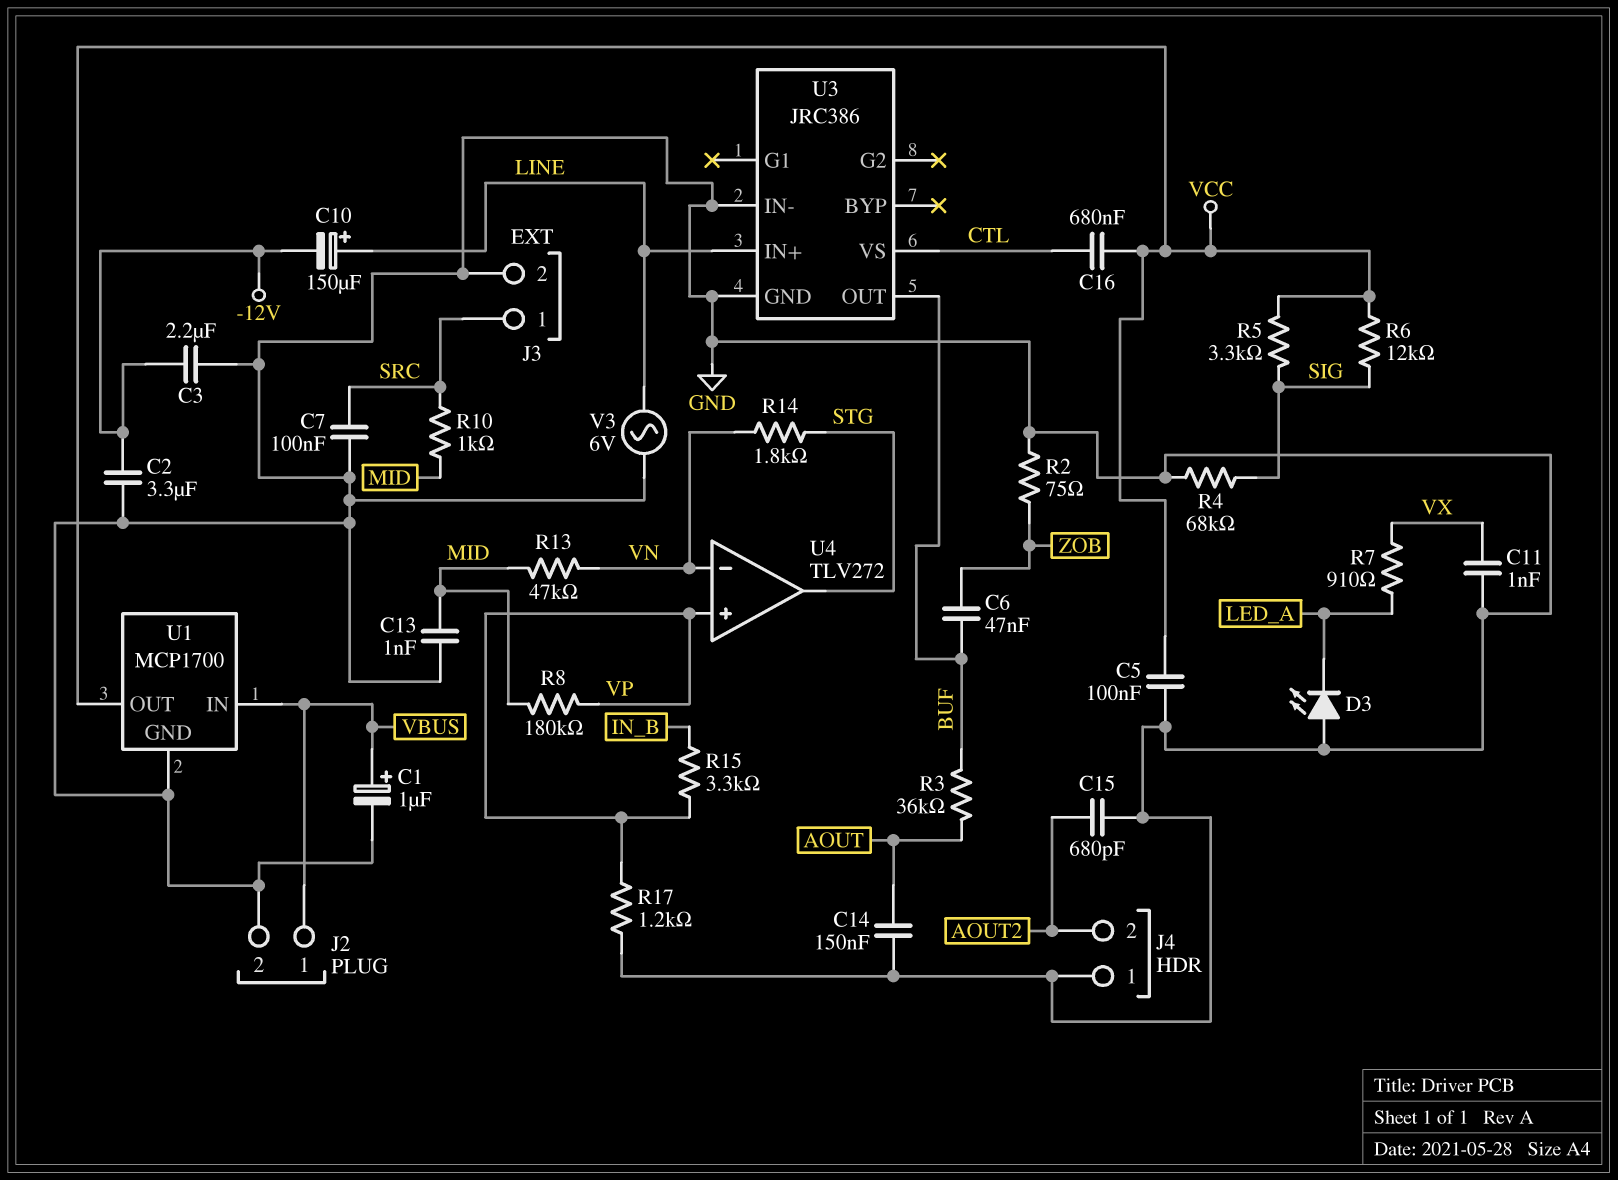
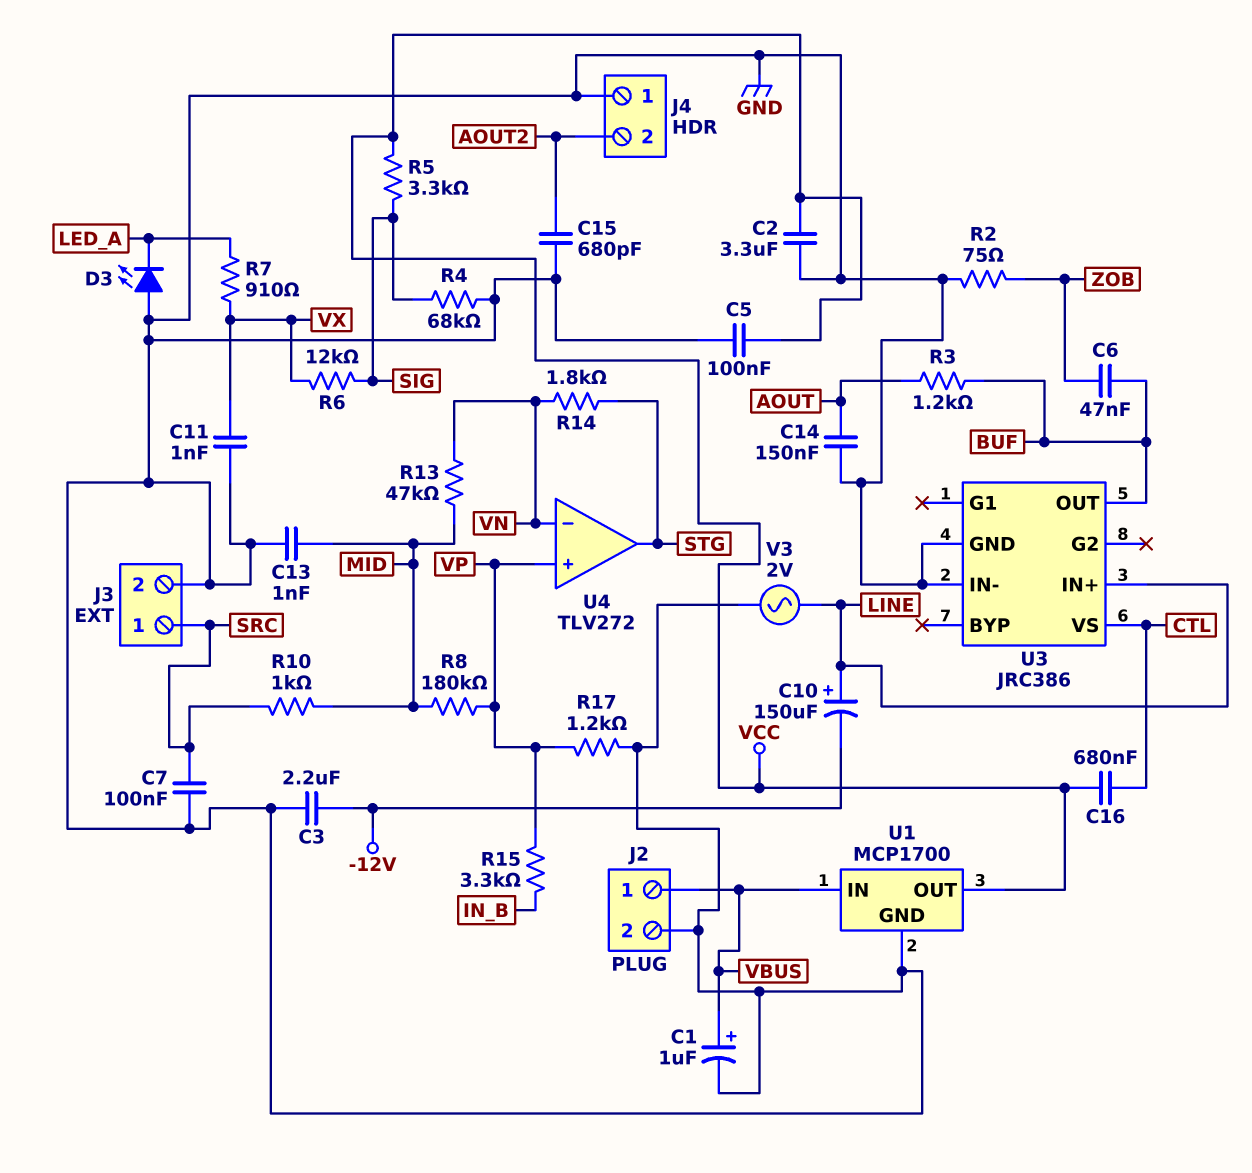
C2: 3.3uF (-12V, GND) -> 3.3uF (GND, VCC)
R3: 36k (AOUT, BUF) -> 1.2k (AOUT, BUF)
R6: 12k (SIG, VCC) -> 12k (SIG, VX)
V3: AC 6V (GND, LINE) -> AC 2V (GND, LINE)

